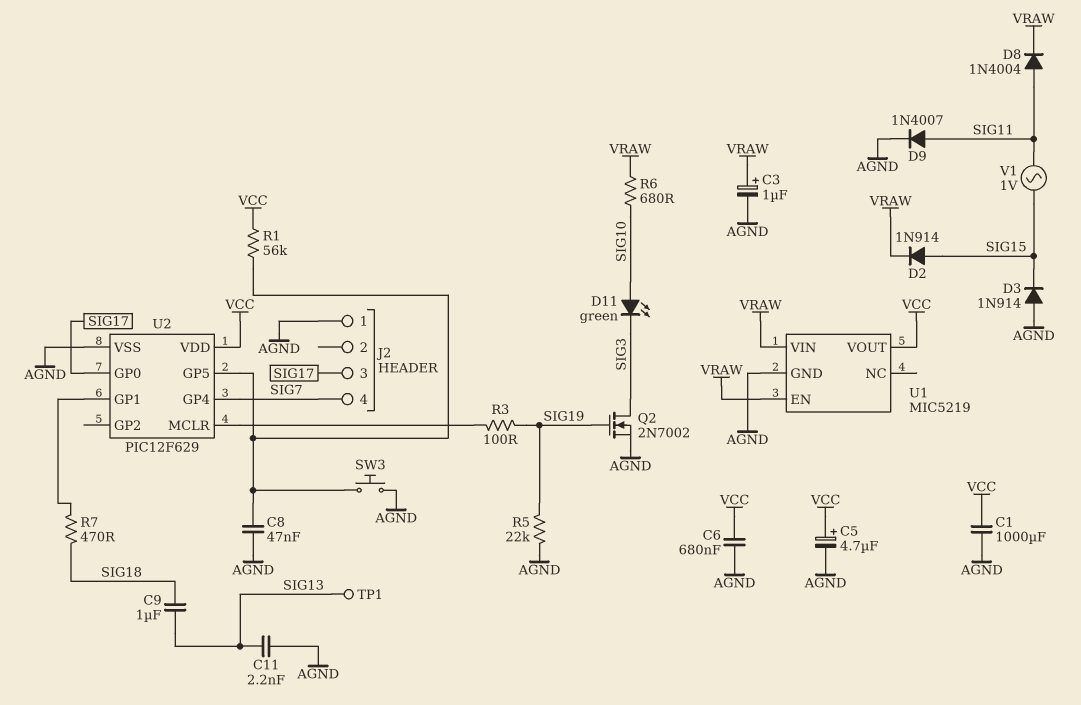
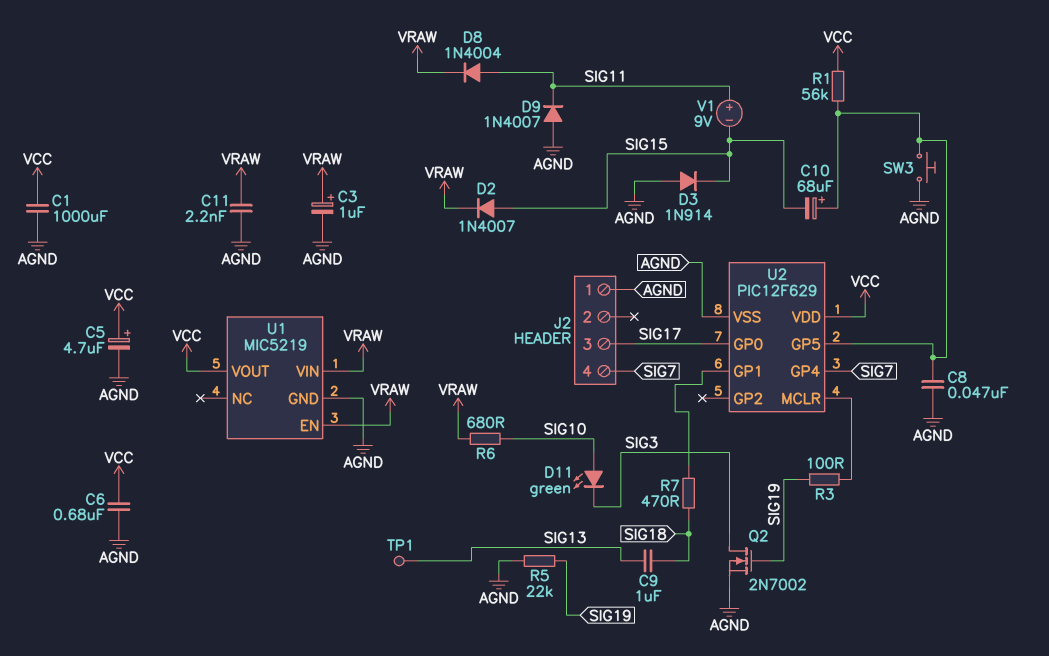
C10: none -> 68uF (plus U2/GP5, minus SIG15)
C11: 2.2nF (AGND, SIG13) -> 2.2nF (AGND, VRAW)
D2: diode 1N914 (A SIG15, K VRAW) -> diode 1N4007 (A SIG15, K VRAW)
D9: diode 1N4007 (A SIG11, K AGND) -> diode 1N4007 (A AGND, K SIG11)
V1: AC 1V (SIG11, SIG15) -> 9V (plus SIG11, minus SIG15)

